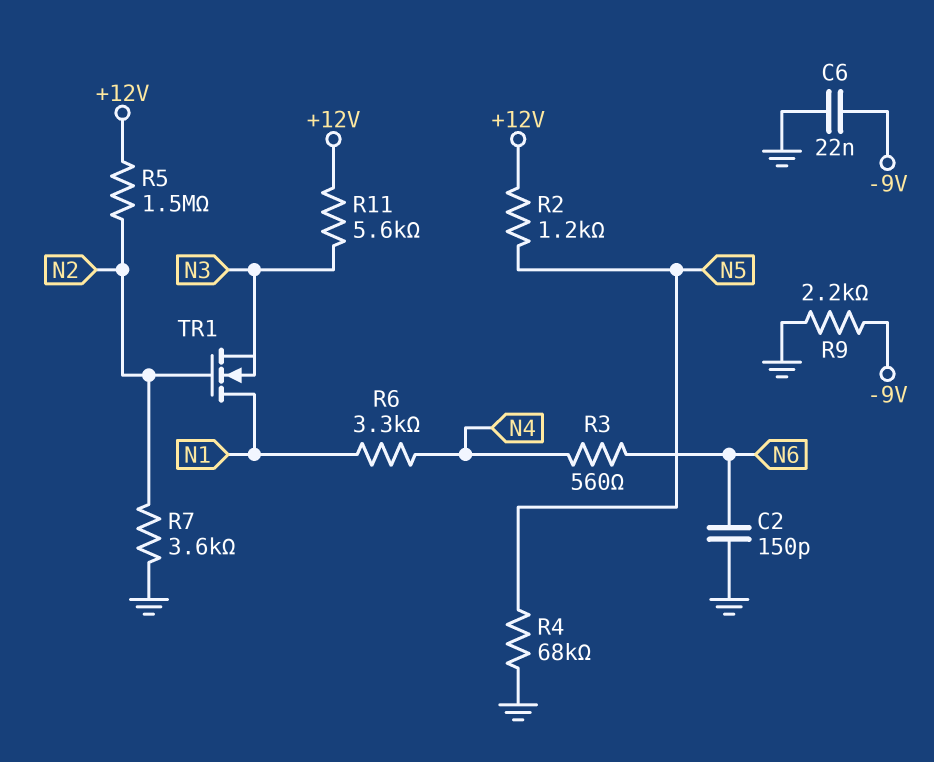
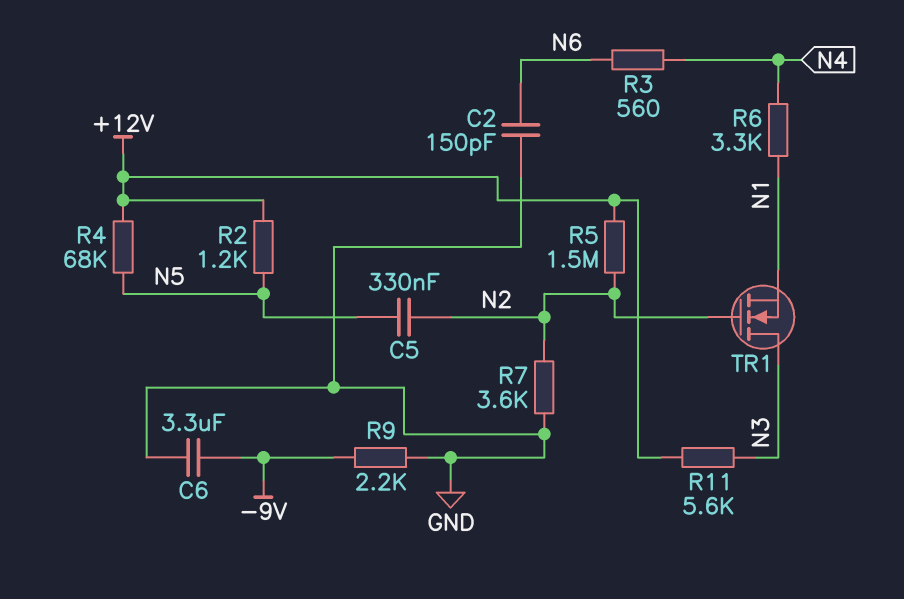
C5: none -> 330nF (N2, N5)
C6: 22nF (-9V, GND) -> 3.3uF (-9V, GND)
R4: 68k (GND, N5) -> 68k (+12V, N5)
TR1: NMOS (G N2, D N1, S N3) -> NMOS (G N2, D N3, S N1)

